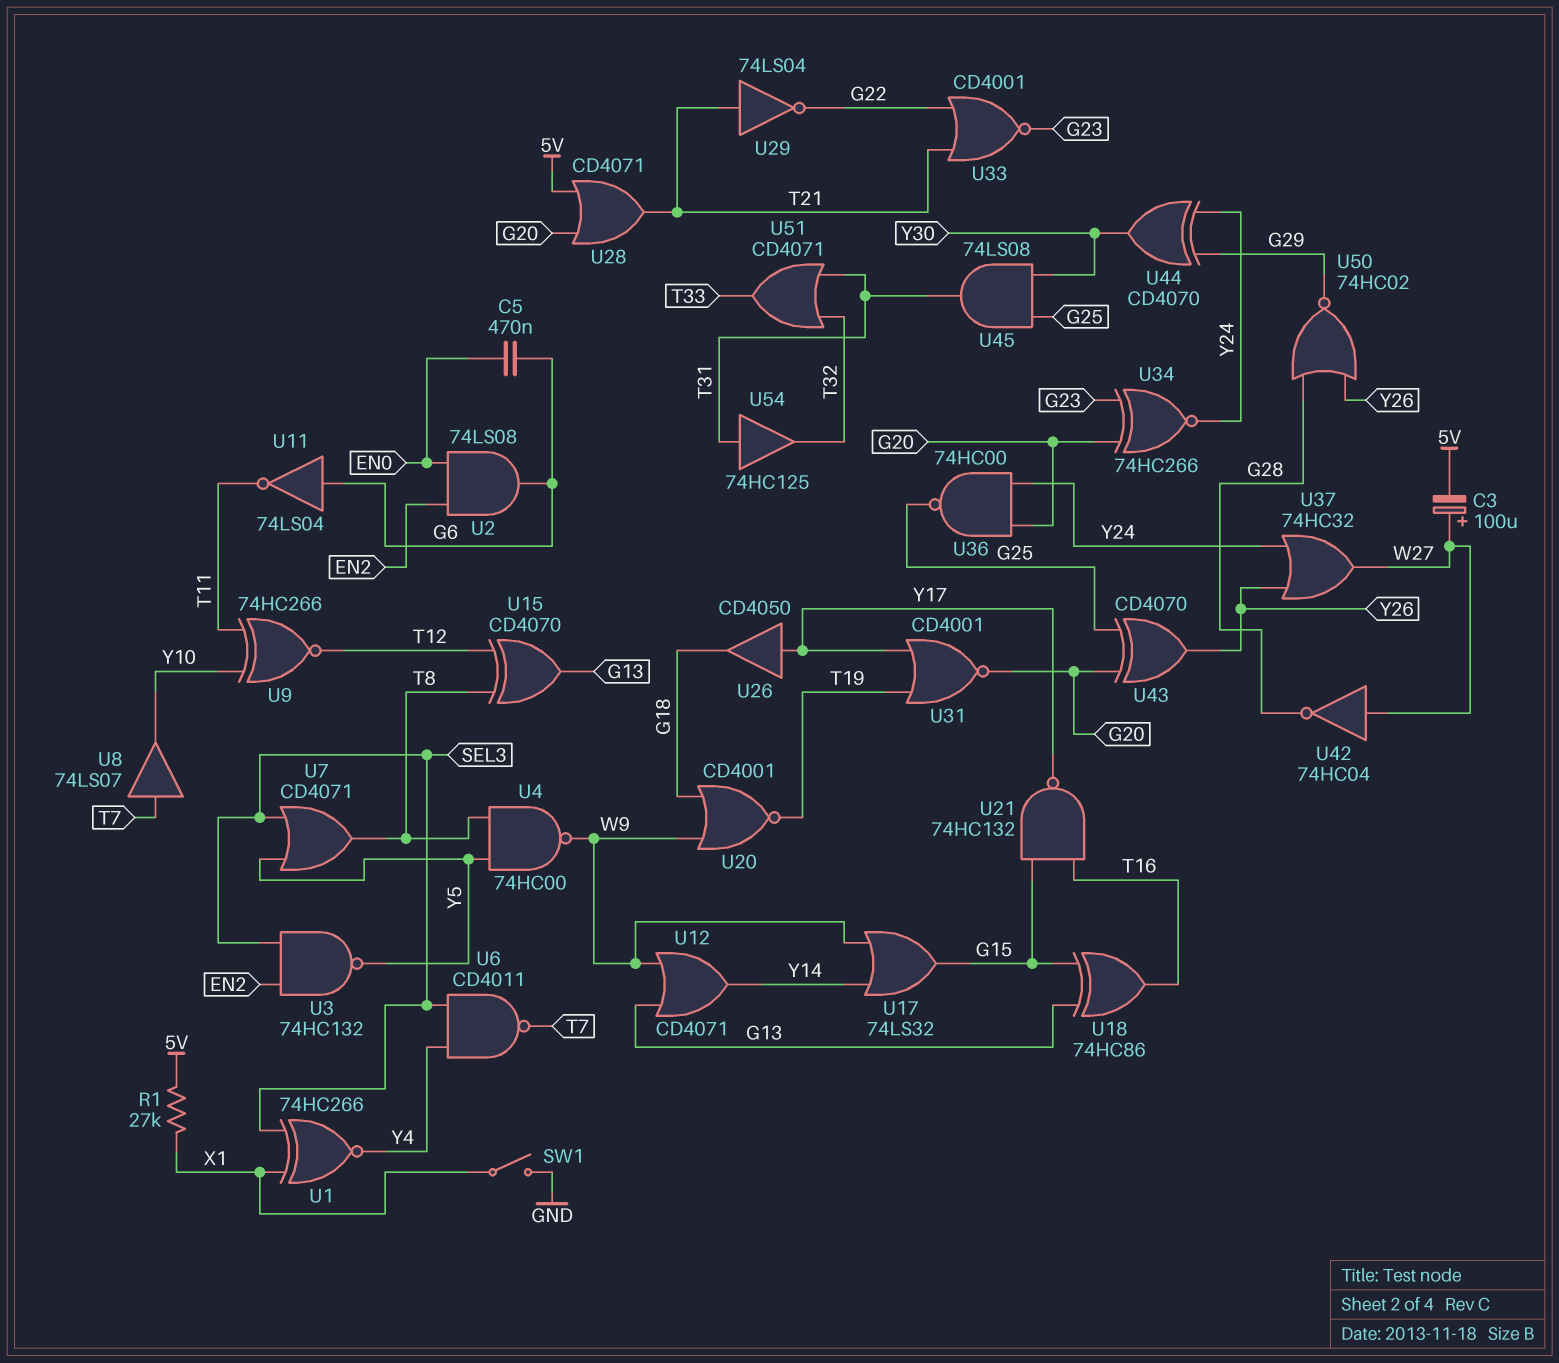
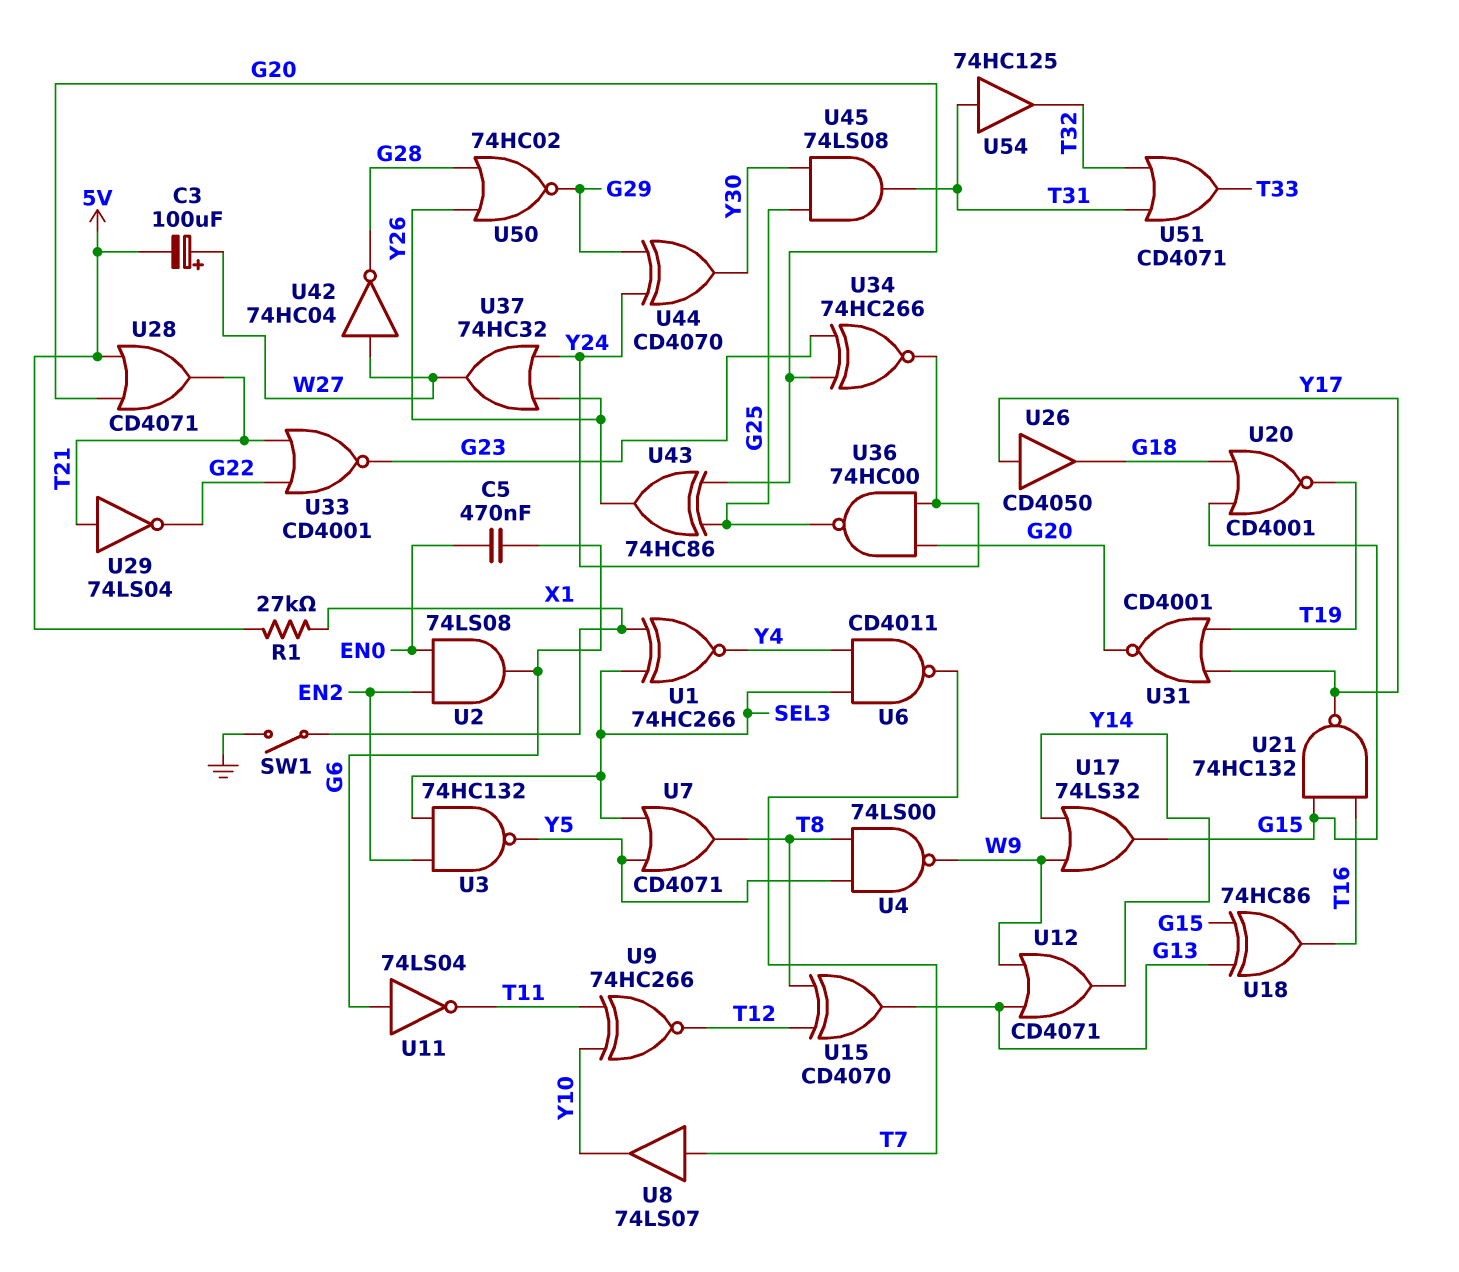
U4: NAND 74HC00 (in T8, in Y5, out W9) -> NAND 74LS00 (in T8, in Y5, out W9)
U20: NOR CD4001 (in G18, in W9, out T19) -> NOR CD4001 (in G15, in G18, out T19)
U43: XOR CD4070 (in G20, in G25, out Y26) -> XOR 74HC86 (in G20, in G25, out Y26)

